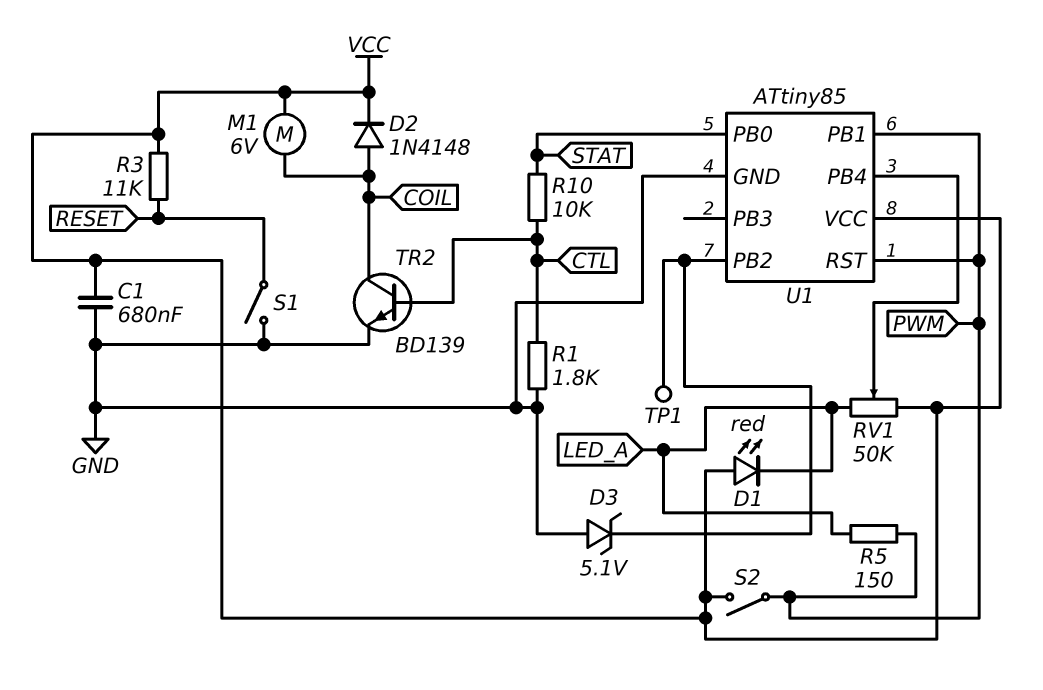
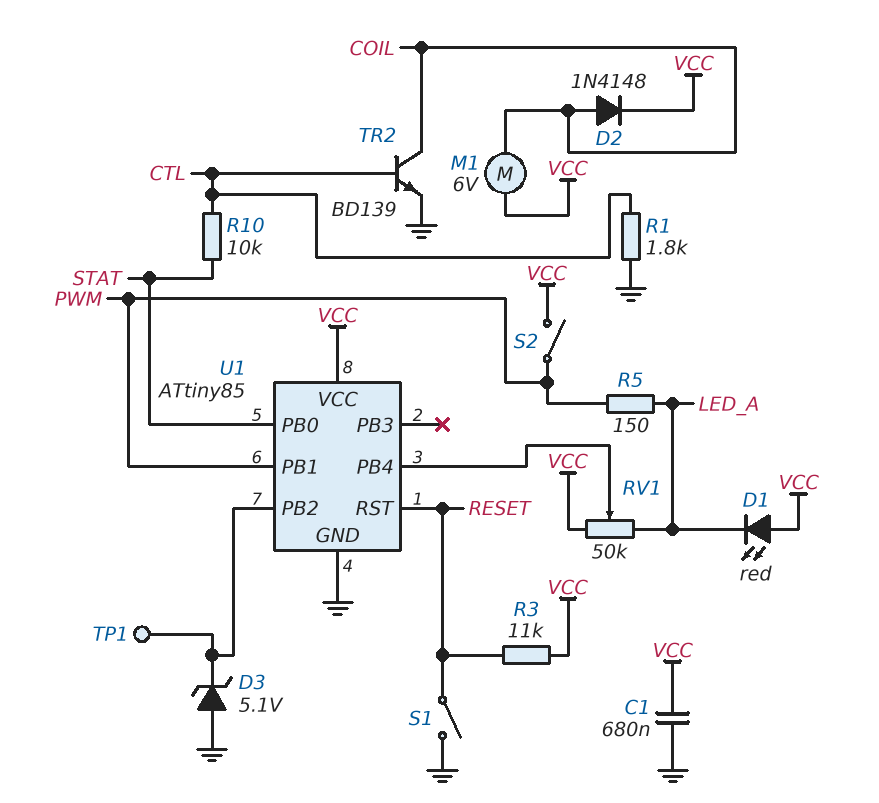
U1 pin RST: PWM -> RESET

